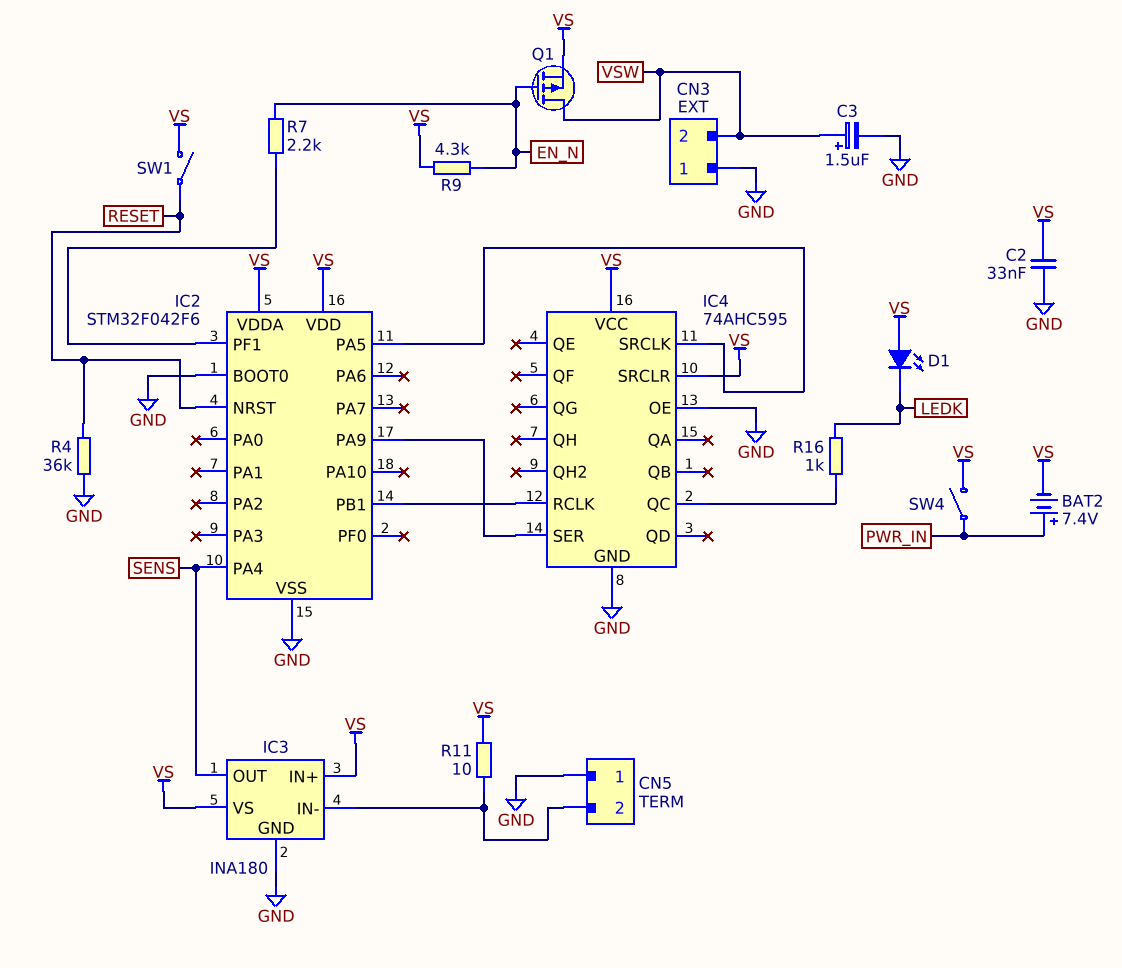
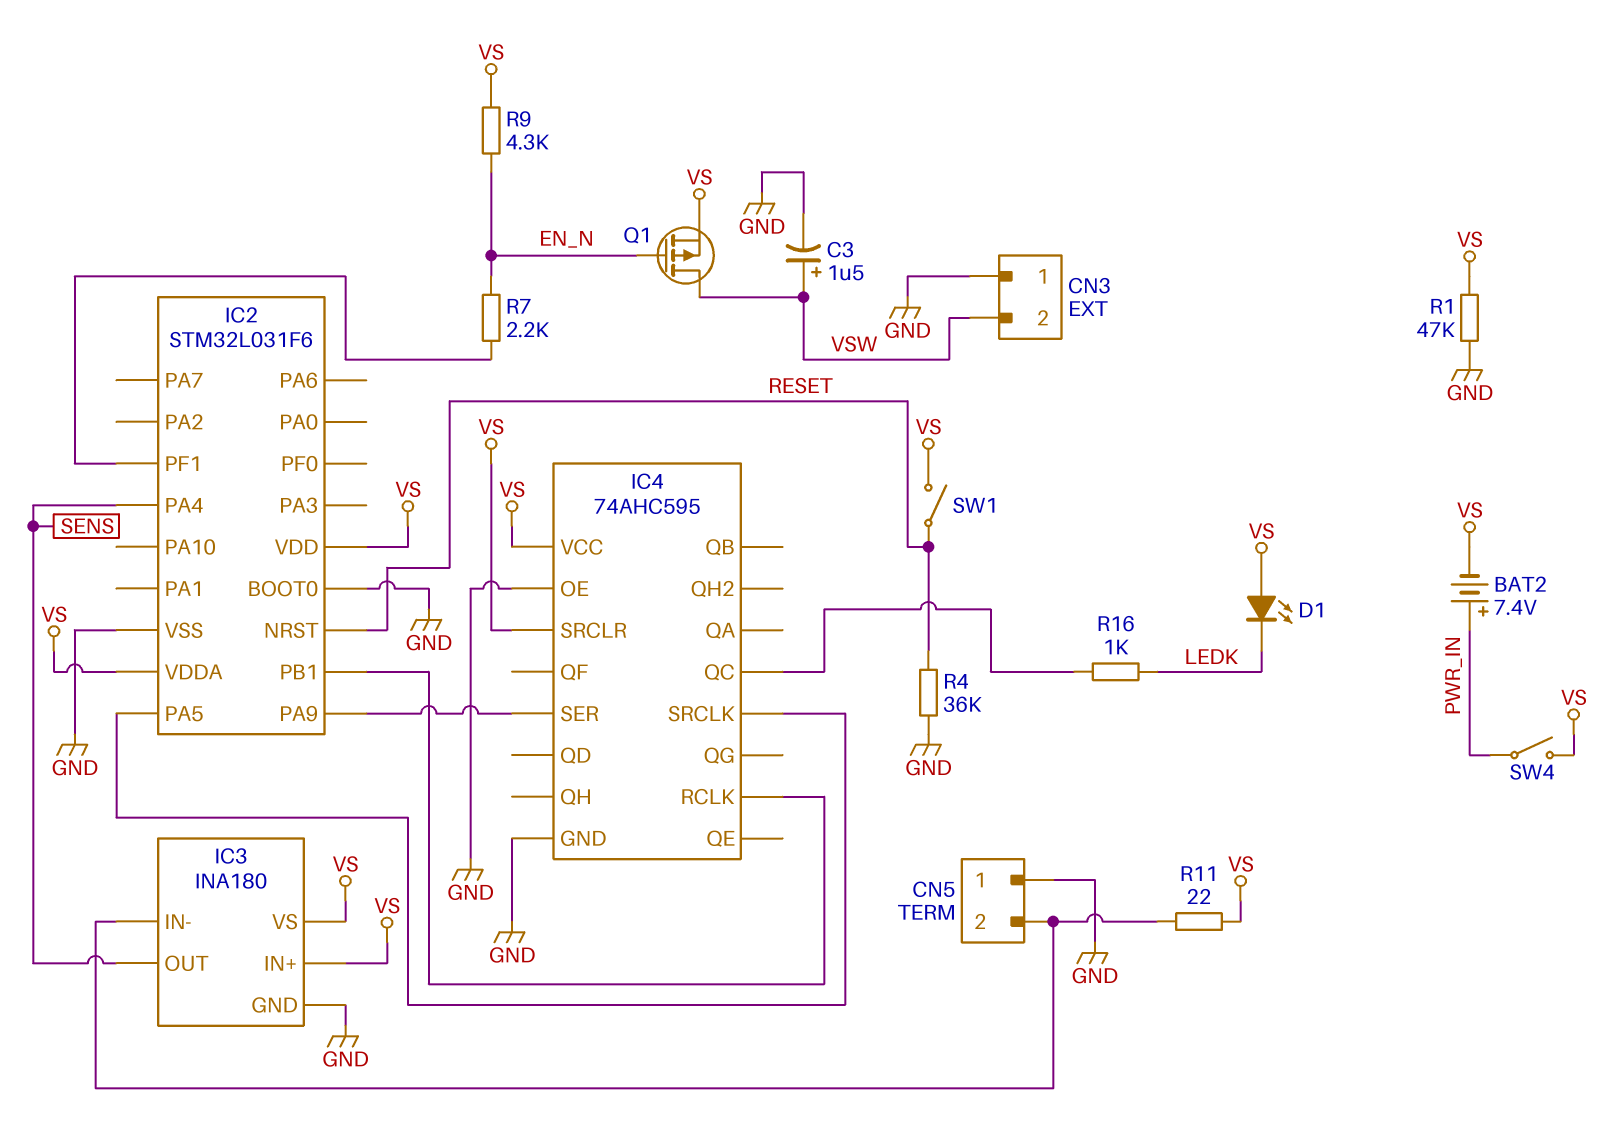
C2: 33nF (GND, VS) -> none
IC2: STM32F042F6 -> STM32L031F6
R1: none -> 47k (GND, VS)
R11: 10 (CN5/2, VS) -> 22 (CN5/2, VS)

